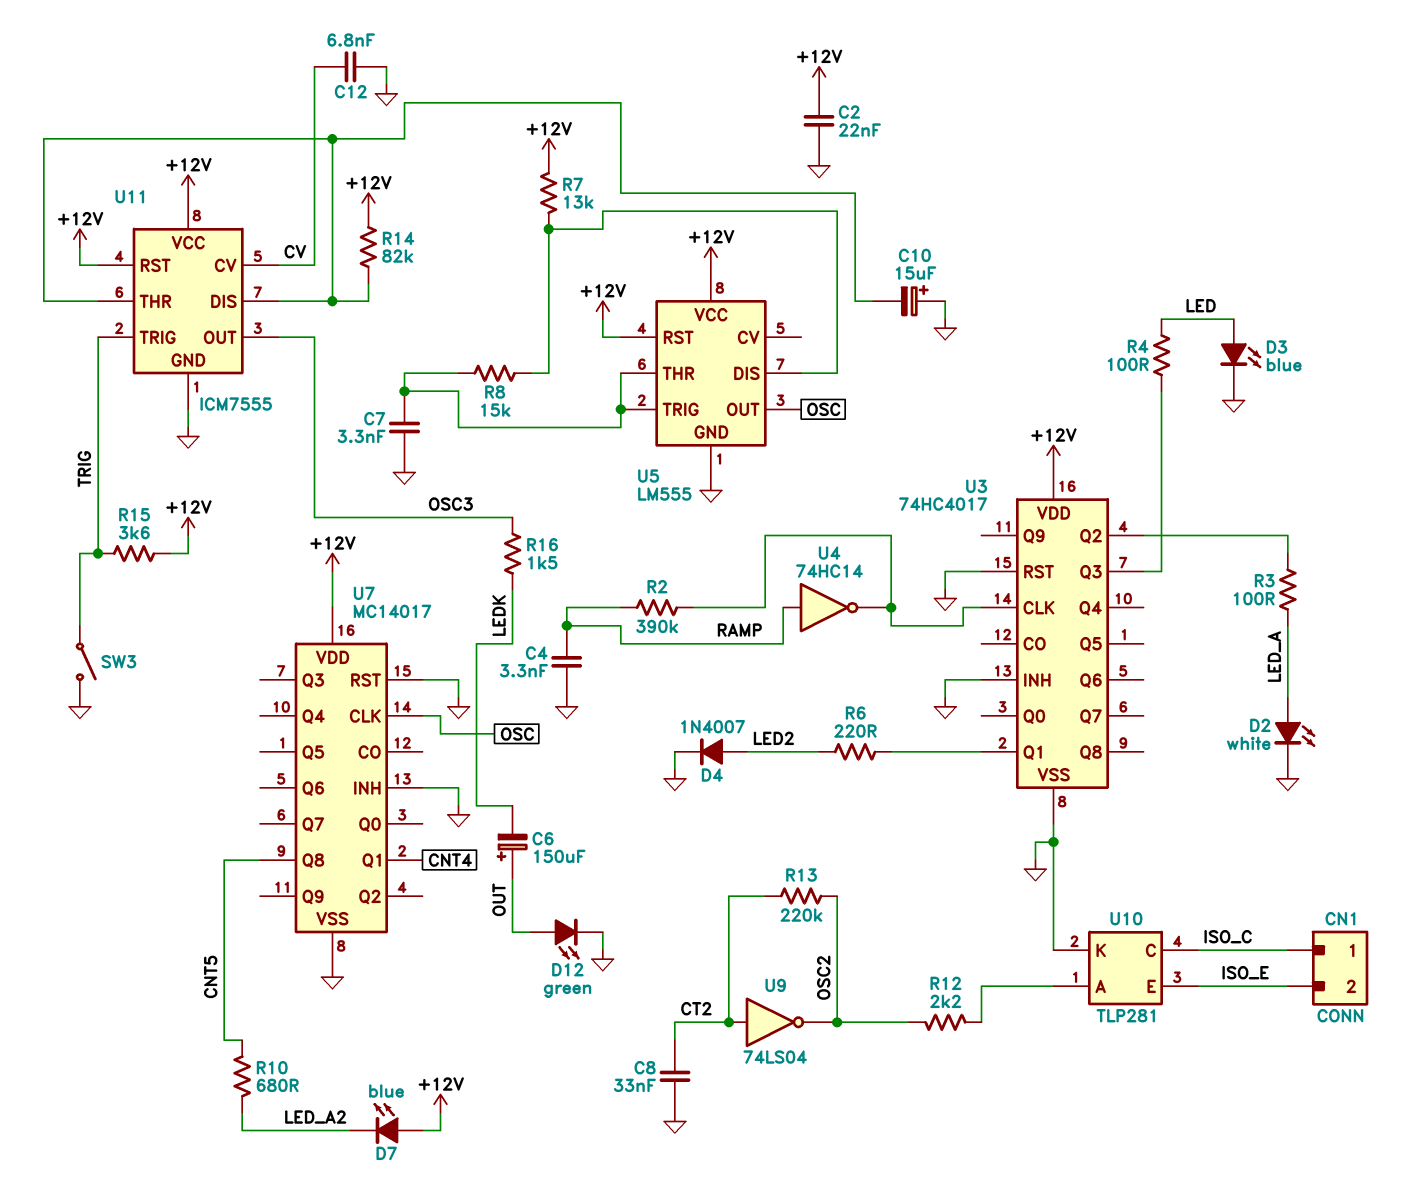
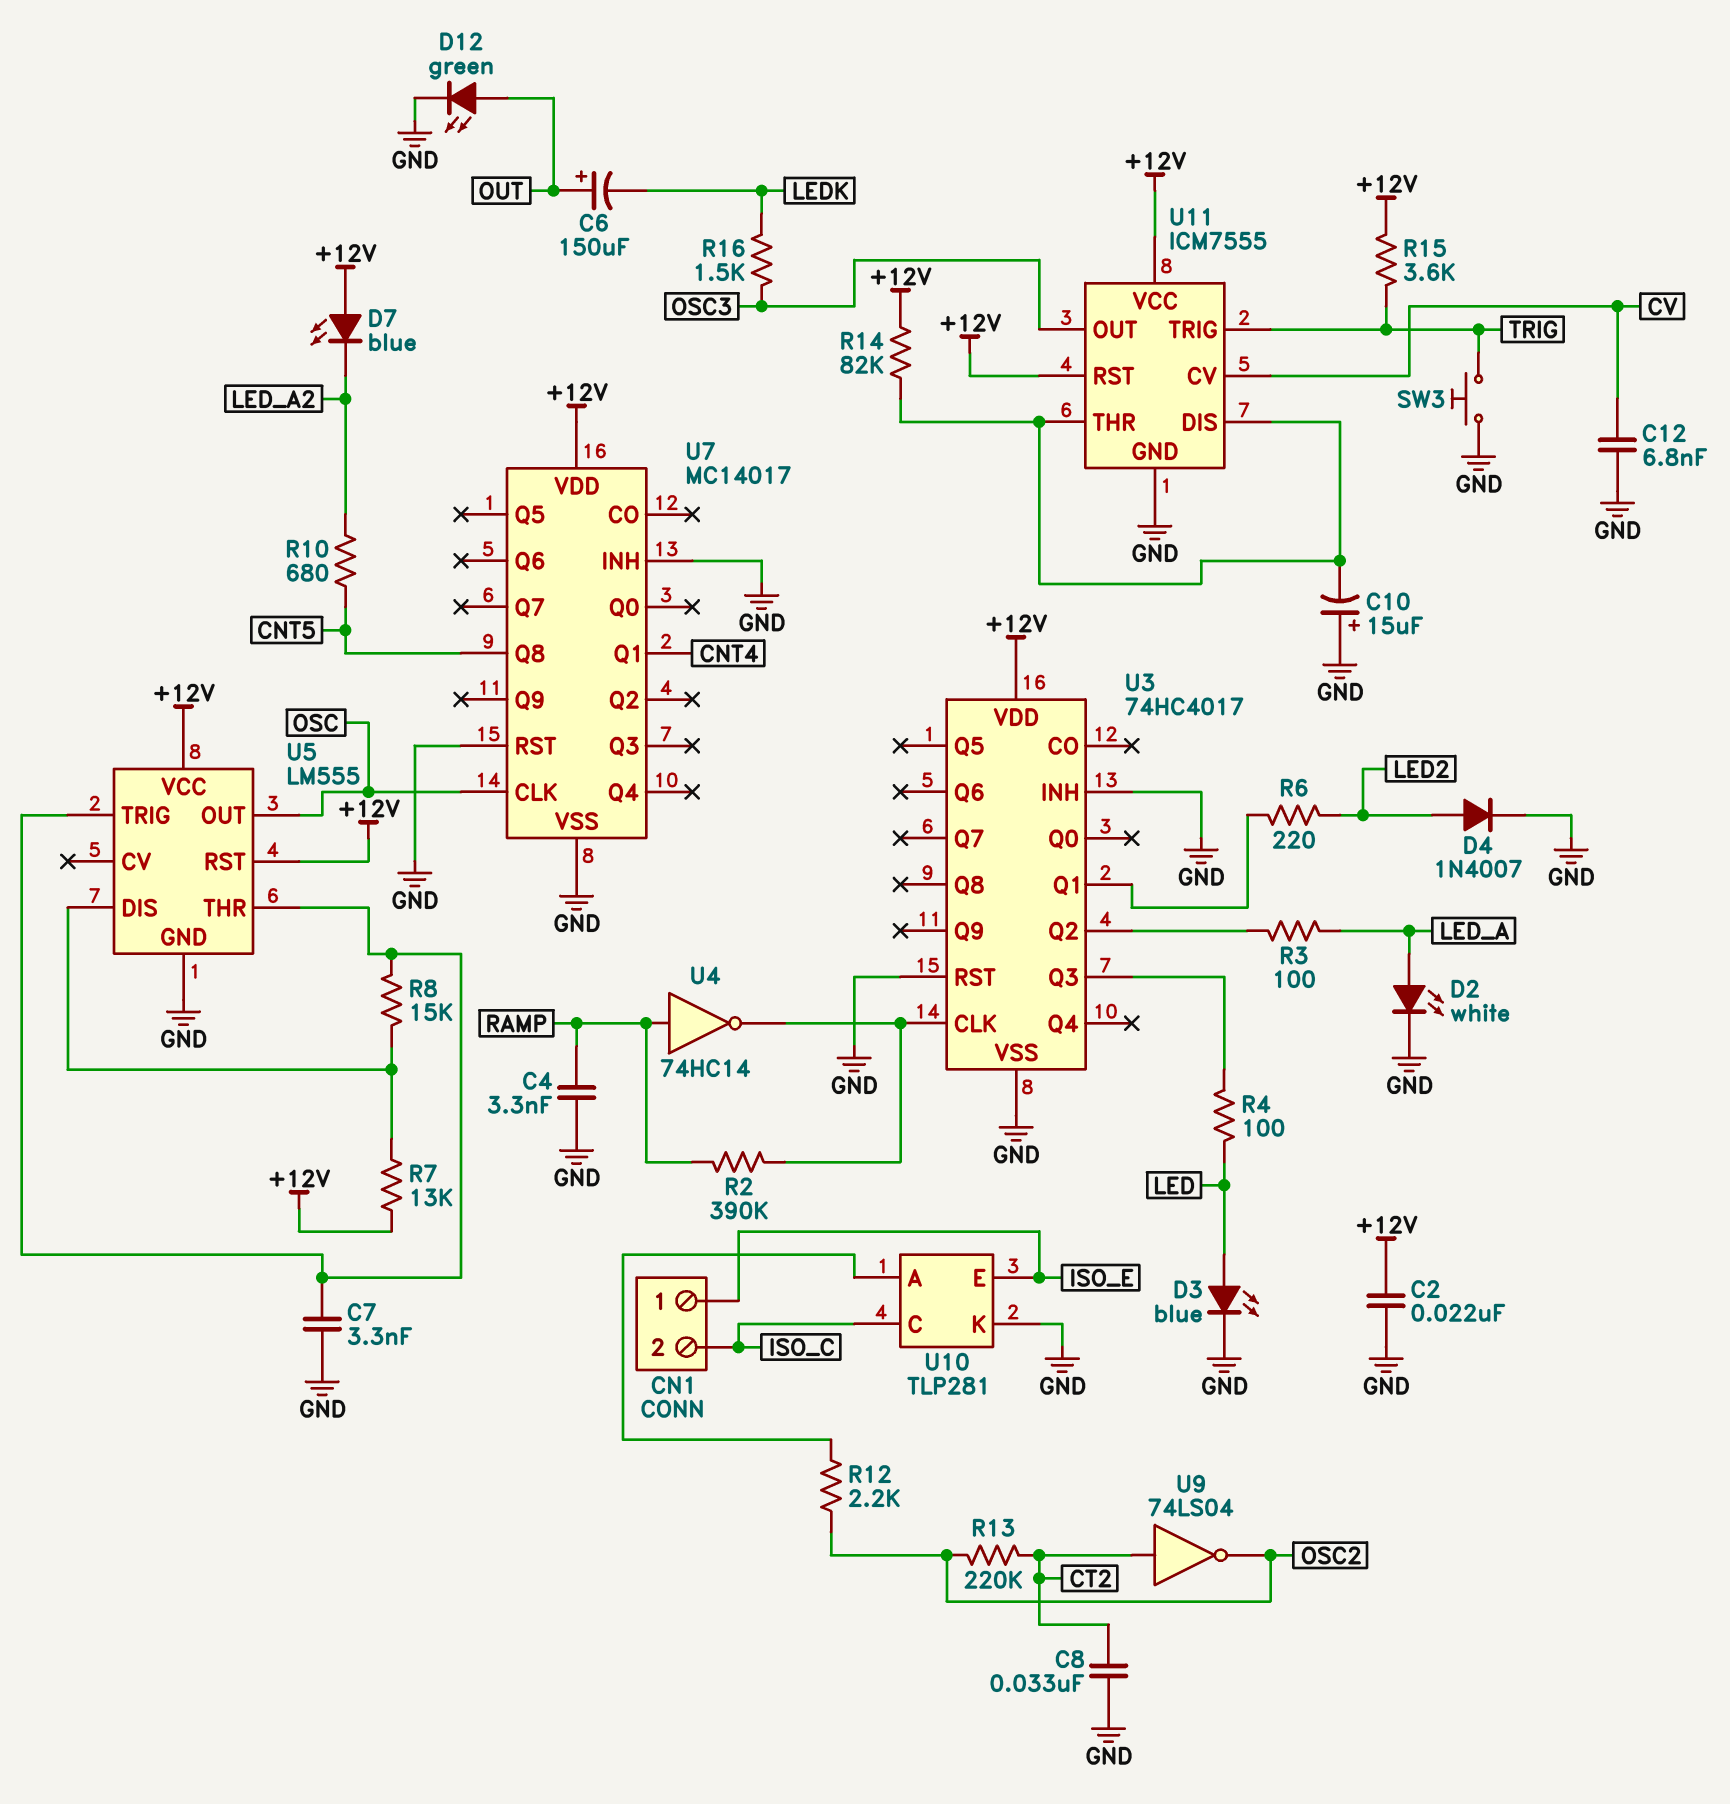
CN1 pin 1: ISO_C -> ISO_E
CN1 pin 2: ISO_E -> ISO_C
SW3: switch (GND, TRIG) -> button (GND, TRIG)

